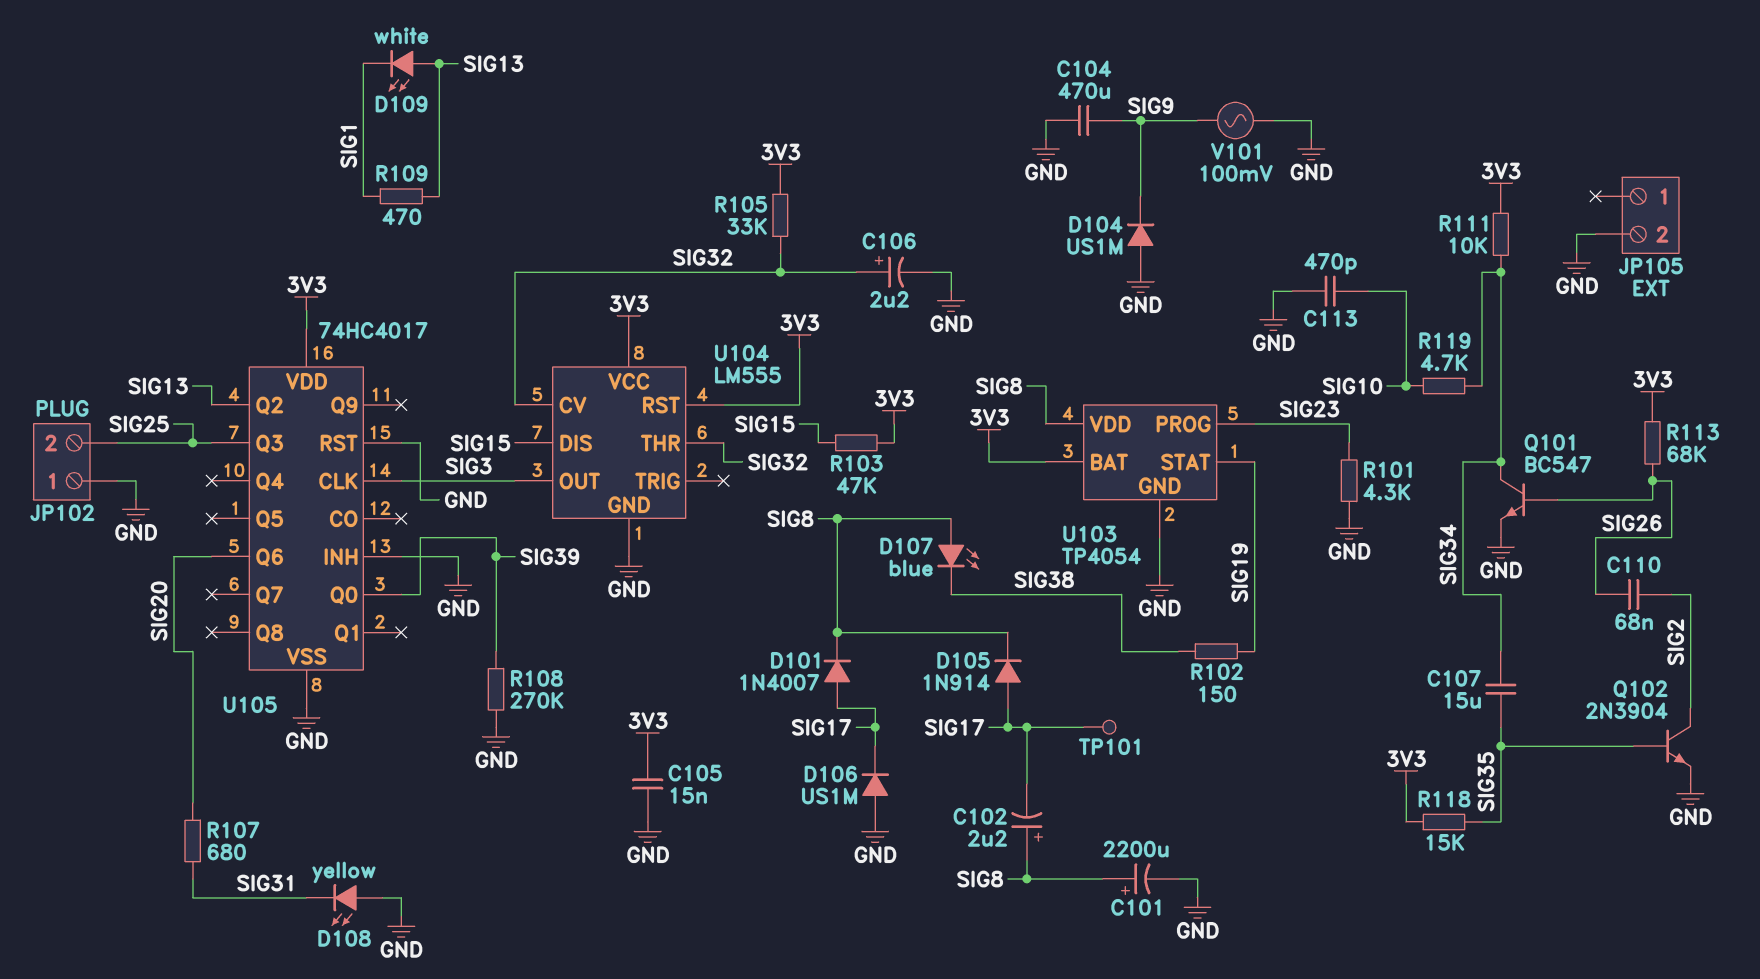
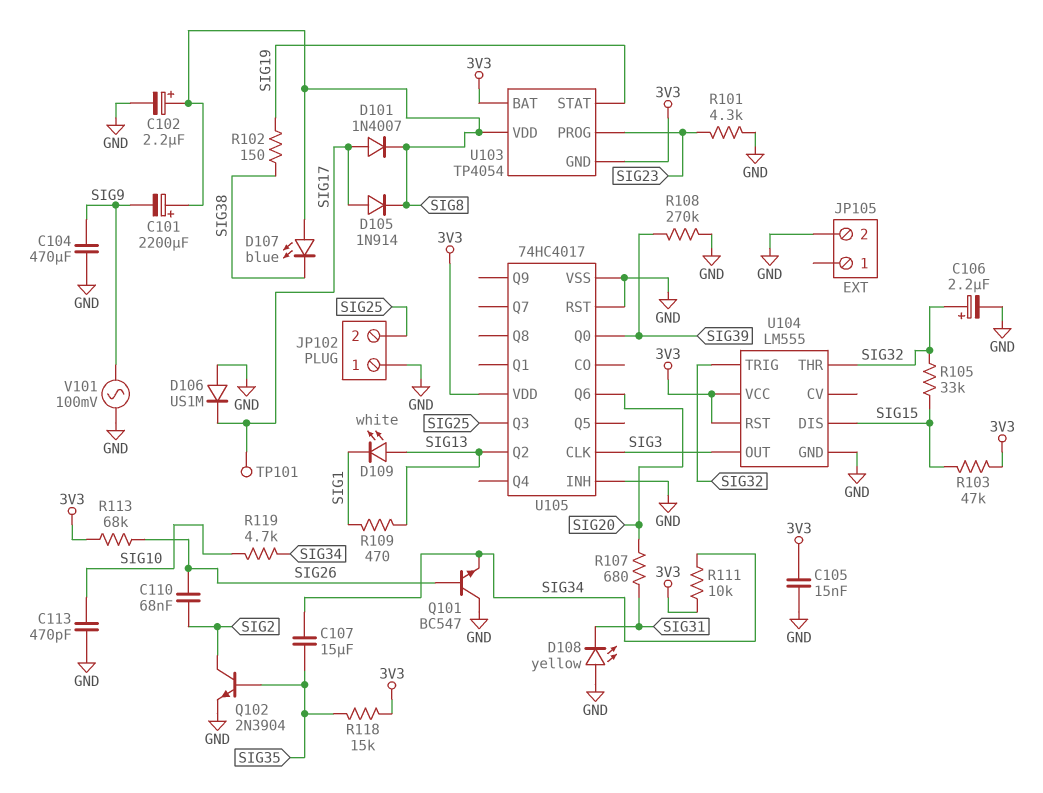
C101: 2200uF (plus SIG8, minus GND) -> 2200uF (plus SIG8, minus SIG9)
C102: 2.2uF (plus SIG8, minus SIG17) -> 2.2uF (plus SIG8, minus GND)
D104: diode US1M (A GND, K SIG9) -> none
Q101: NPN BC547 (B SIG26, C SIG34, E GND) -> NPN BC547 (B SIG26, C GND, E SIG34)
R105: 33k (3V3, SIG32) -> 33k (SIG15, SIG32)
U103 pin GND: GND -> 3V3
U104 pin CV: SIG32 -> none
U104 pin TRIG: none -> SIG32

